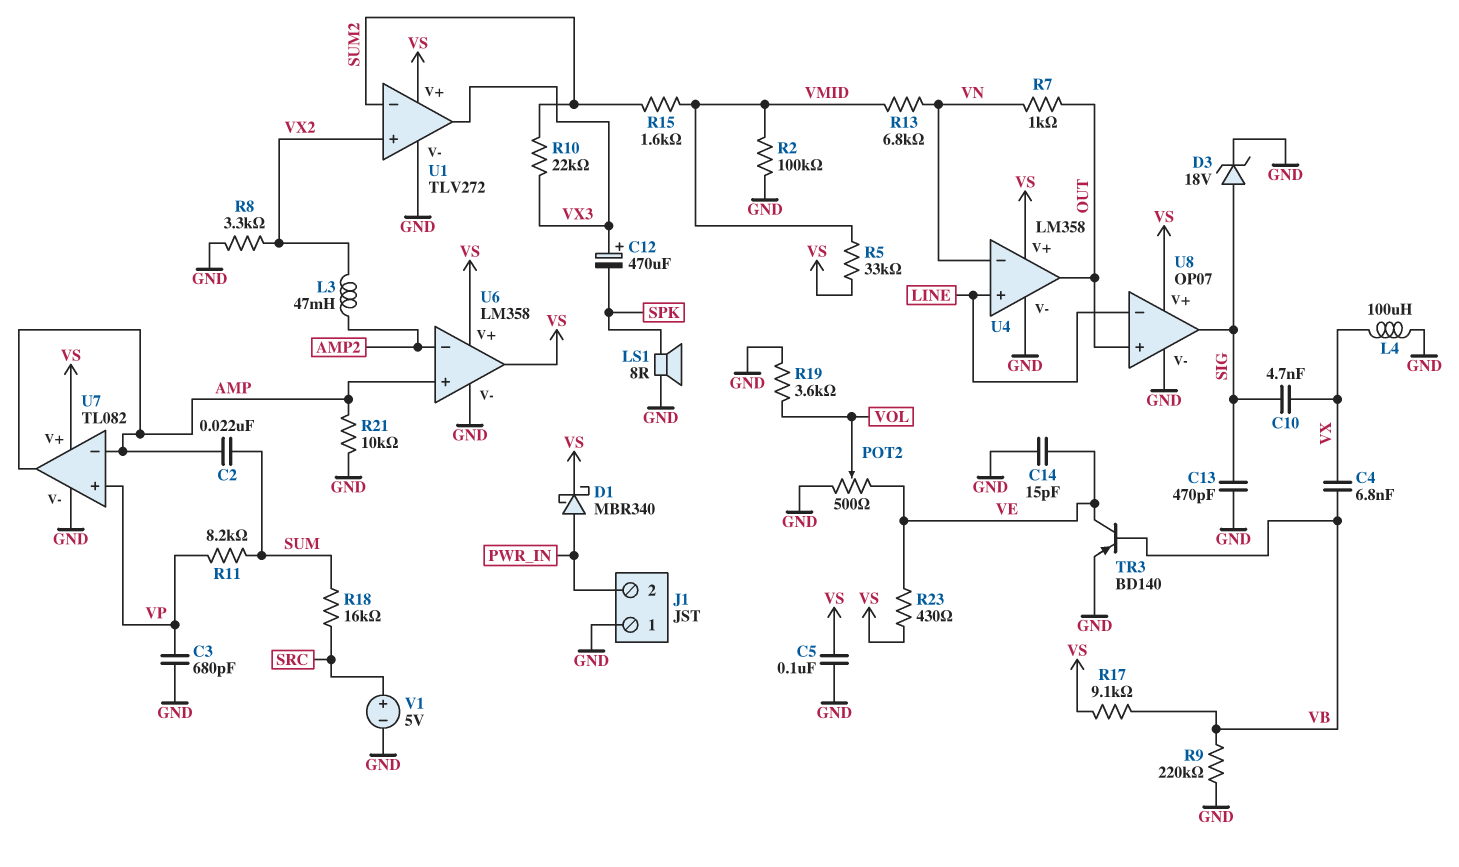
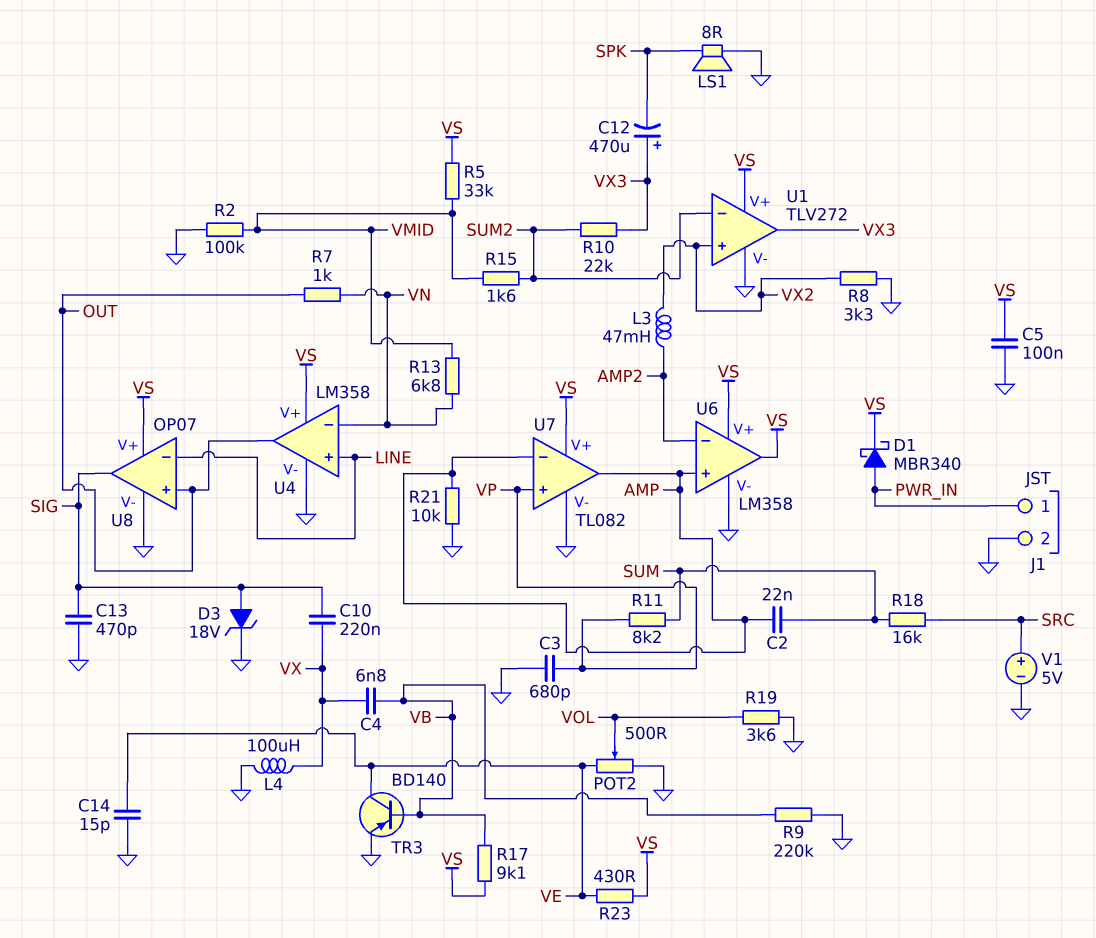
C10: 4.7nF (SIG, VX) -> 220nF (SIG, VX)
J1 pin 1: GND -> PWR_IN
J1 pin 2: PWR_IN -> GND

